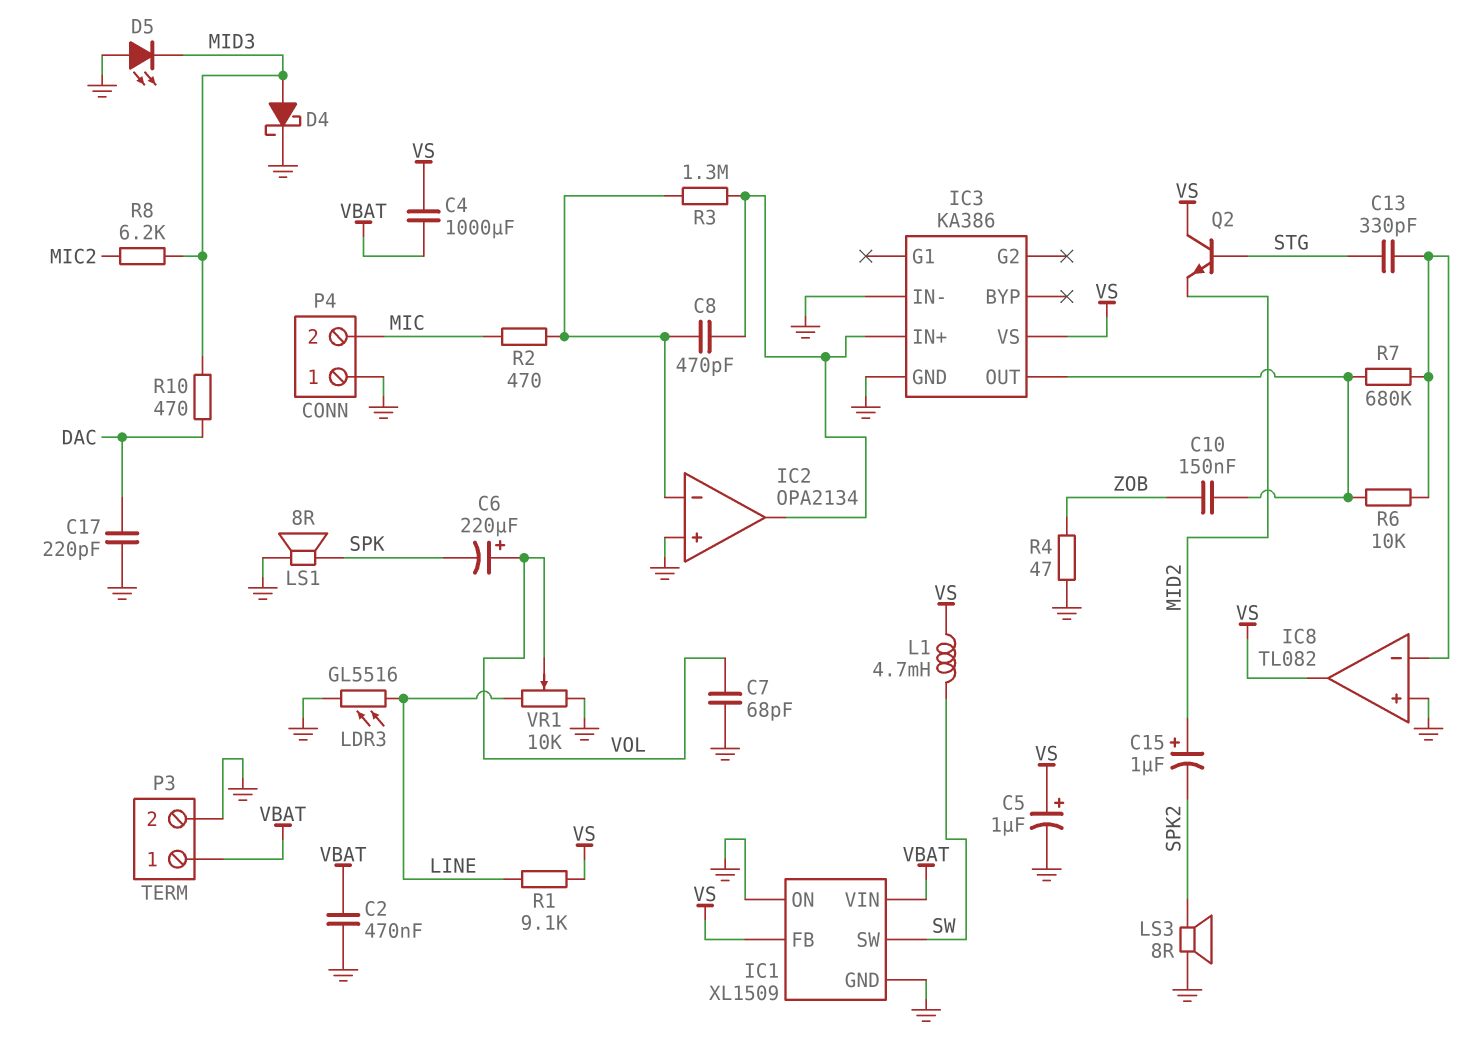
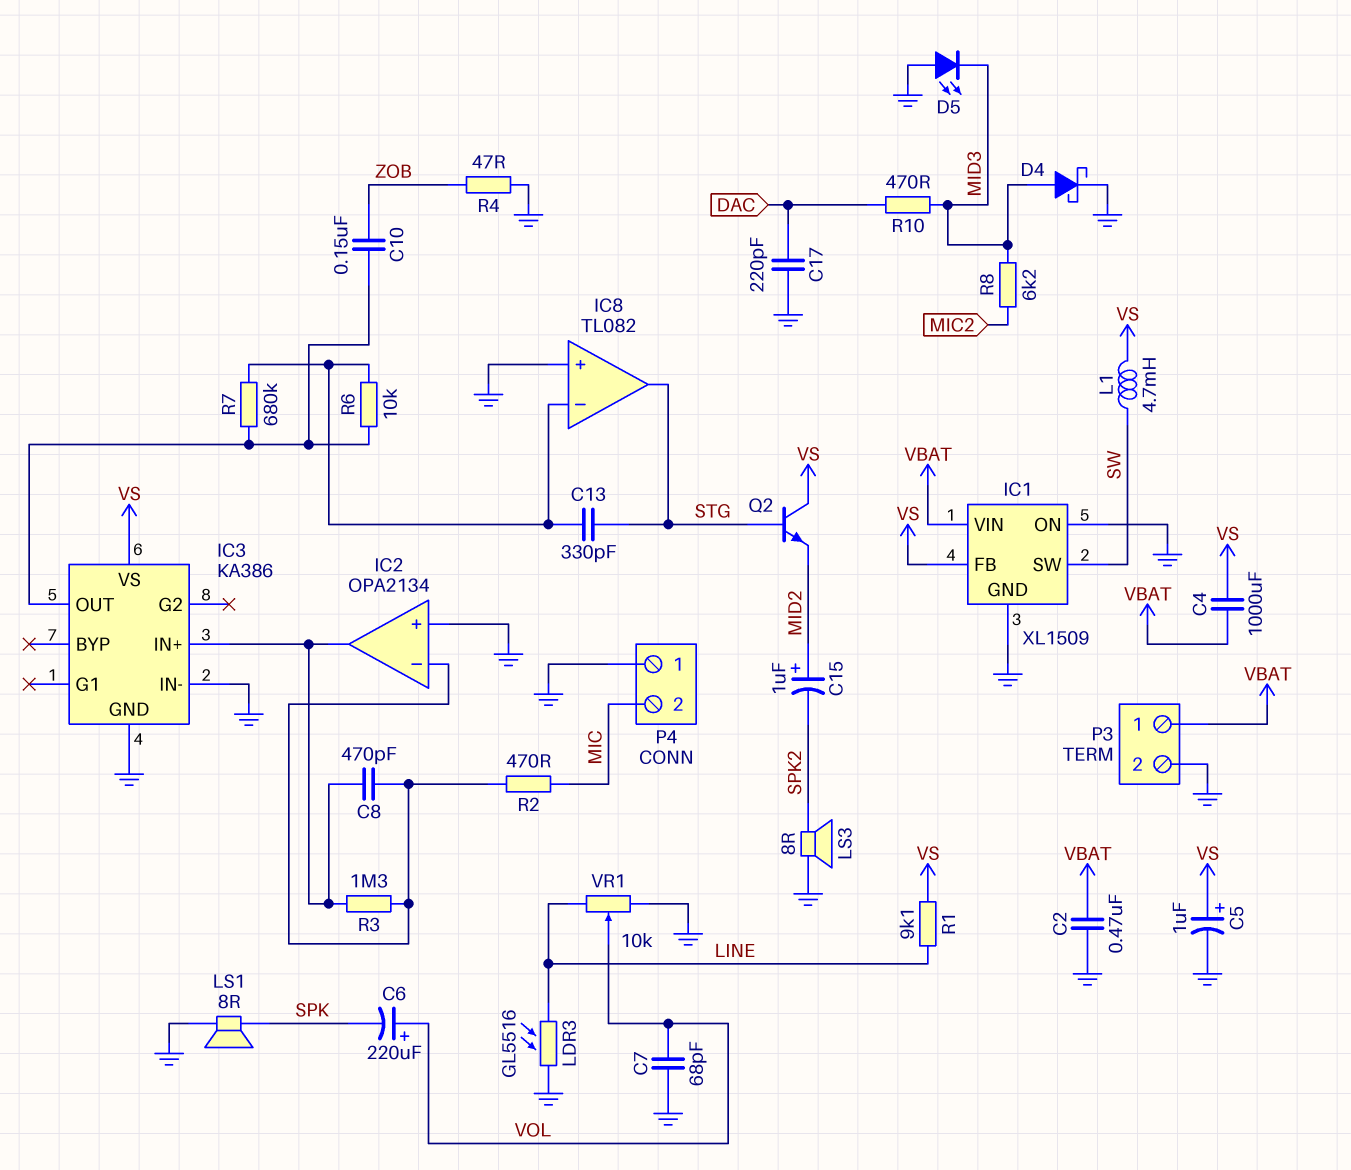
IC8 pin out: VS -> STG

